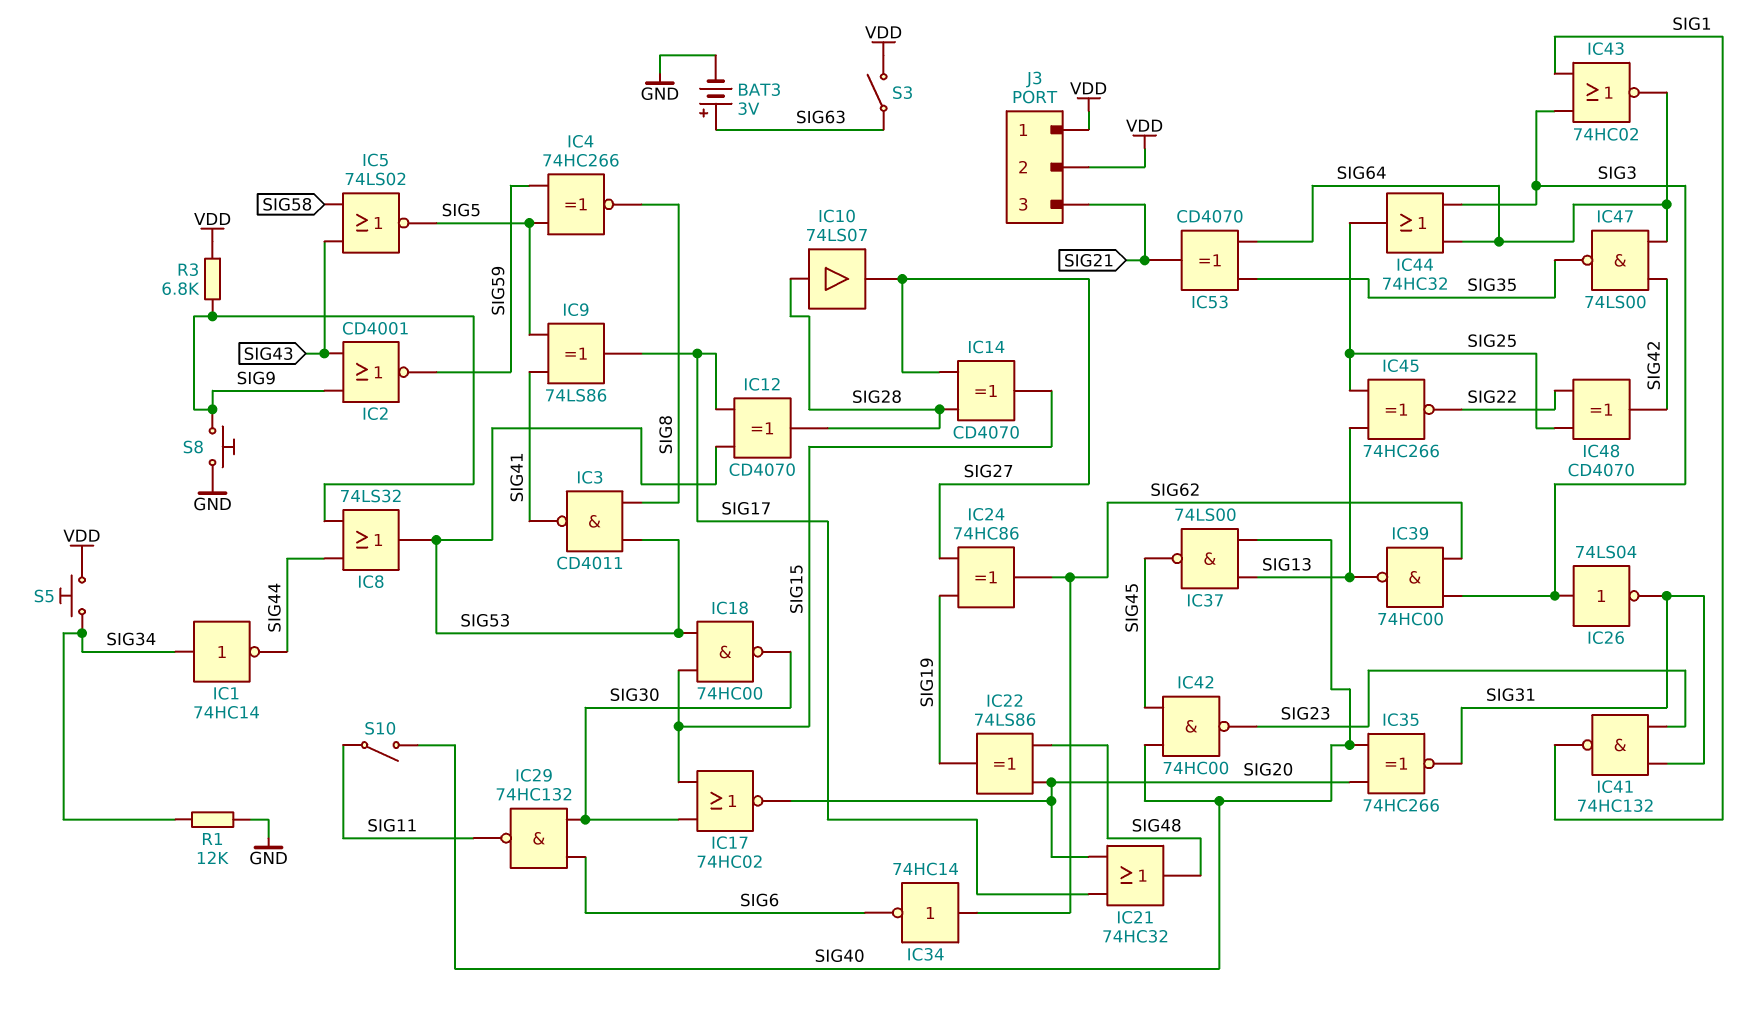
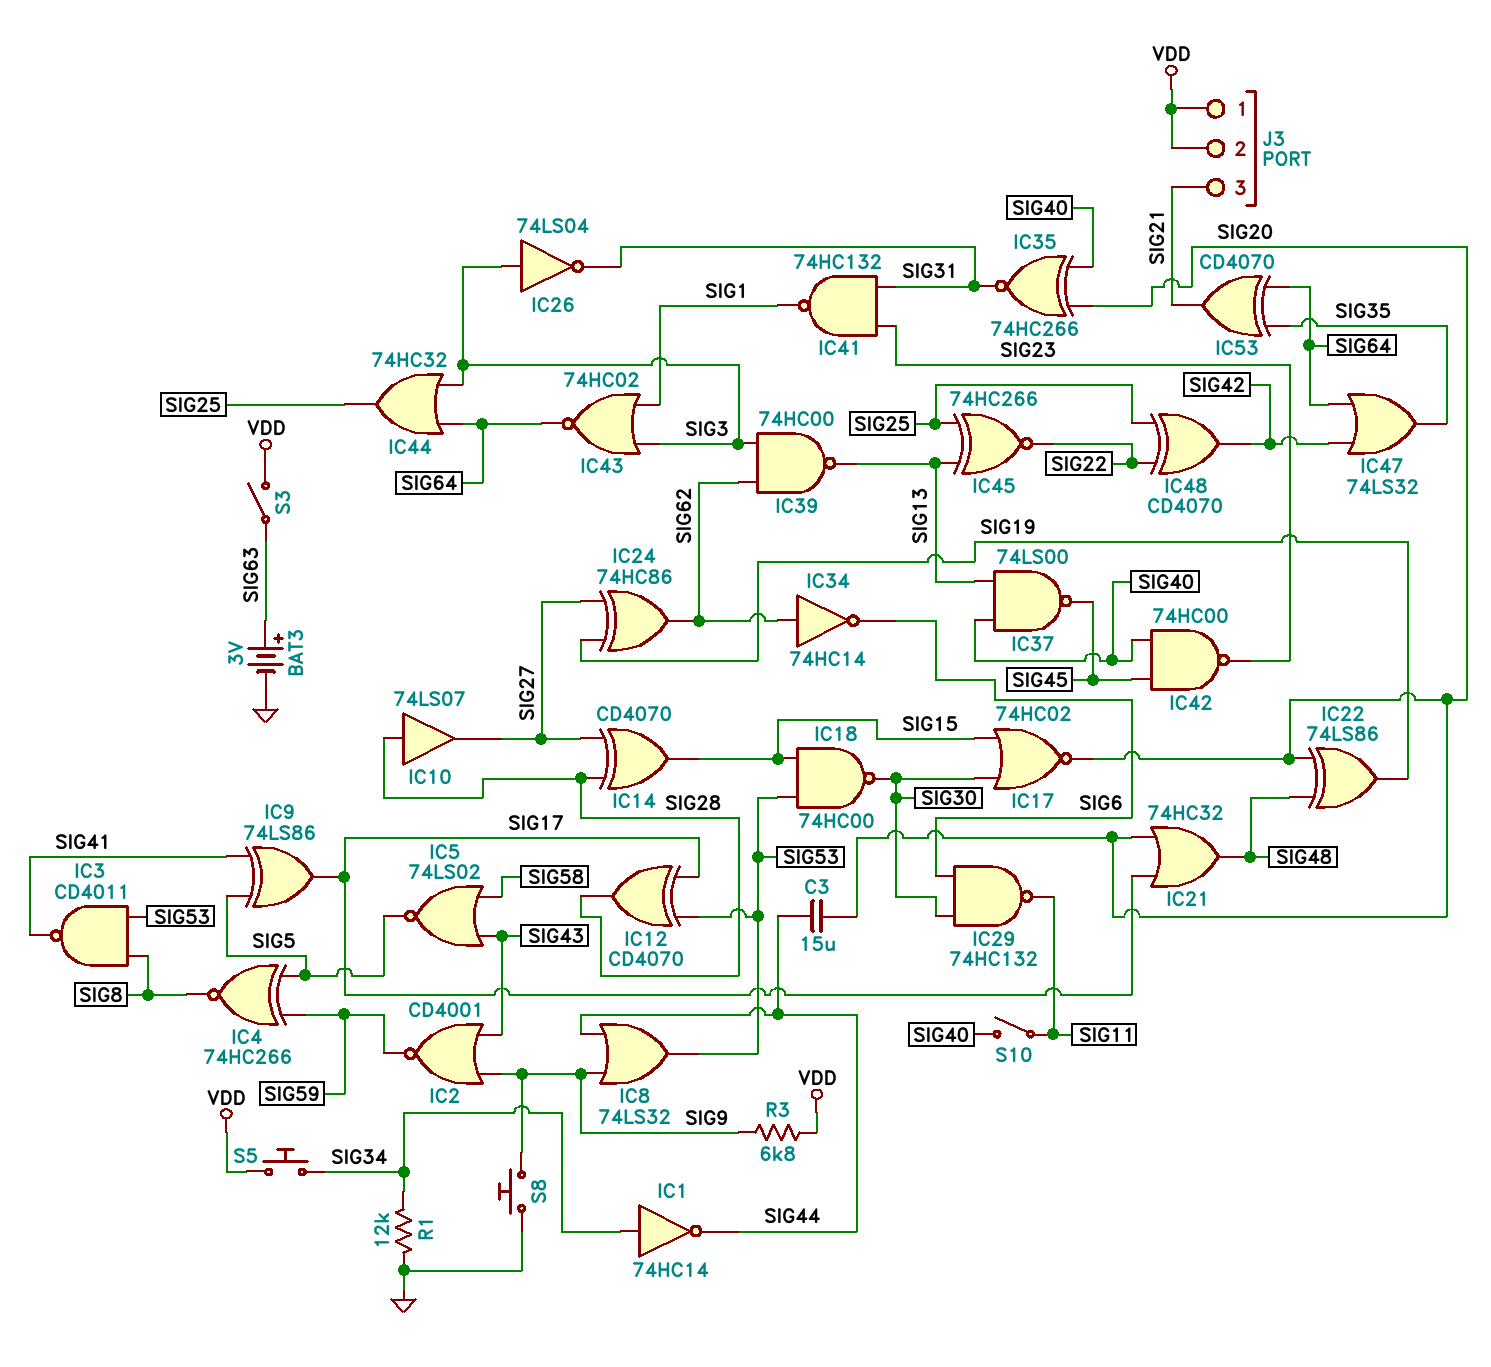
C3: none -> 15uF (SIG20, SIG44)
IC47: NAND 74LS00 (in SIG42, in SIG64, out SIG35) -> OR 74LS32 (in SIG42, in SIG64, out SIG35)

